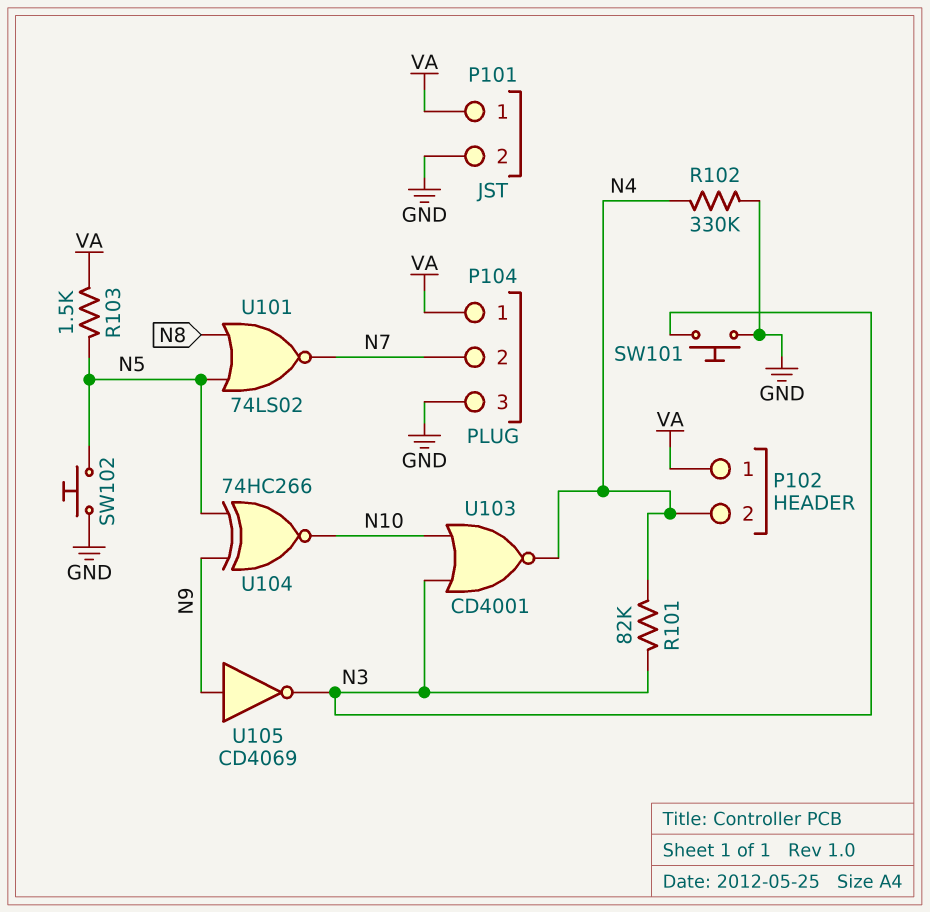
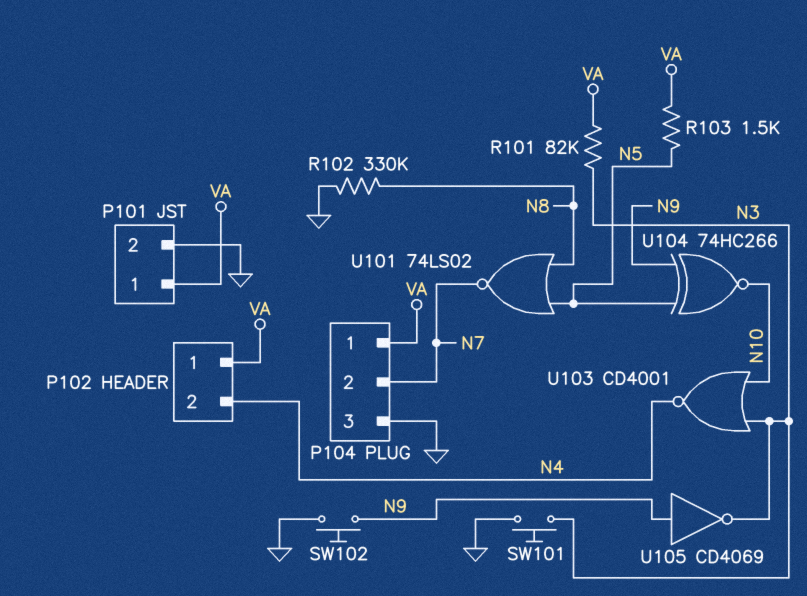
R101: 82k (N3, N4) -> 82k (N3, VA)
R102: 330k (GND, N4) -> 330k (GND, N8)
SW102: button (GND, N5) -> button (GND, N9)

